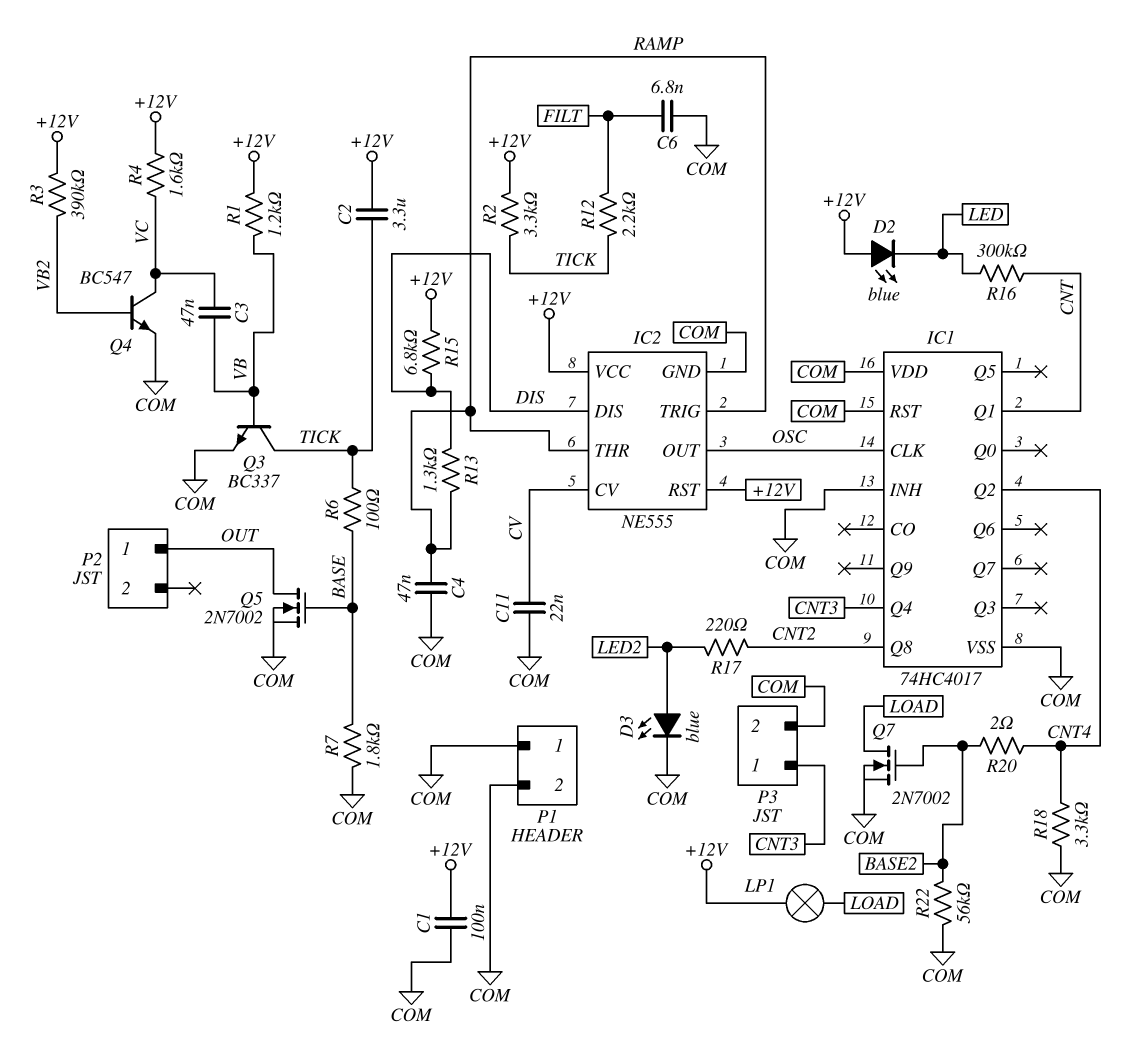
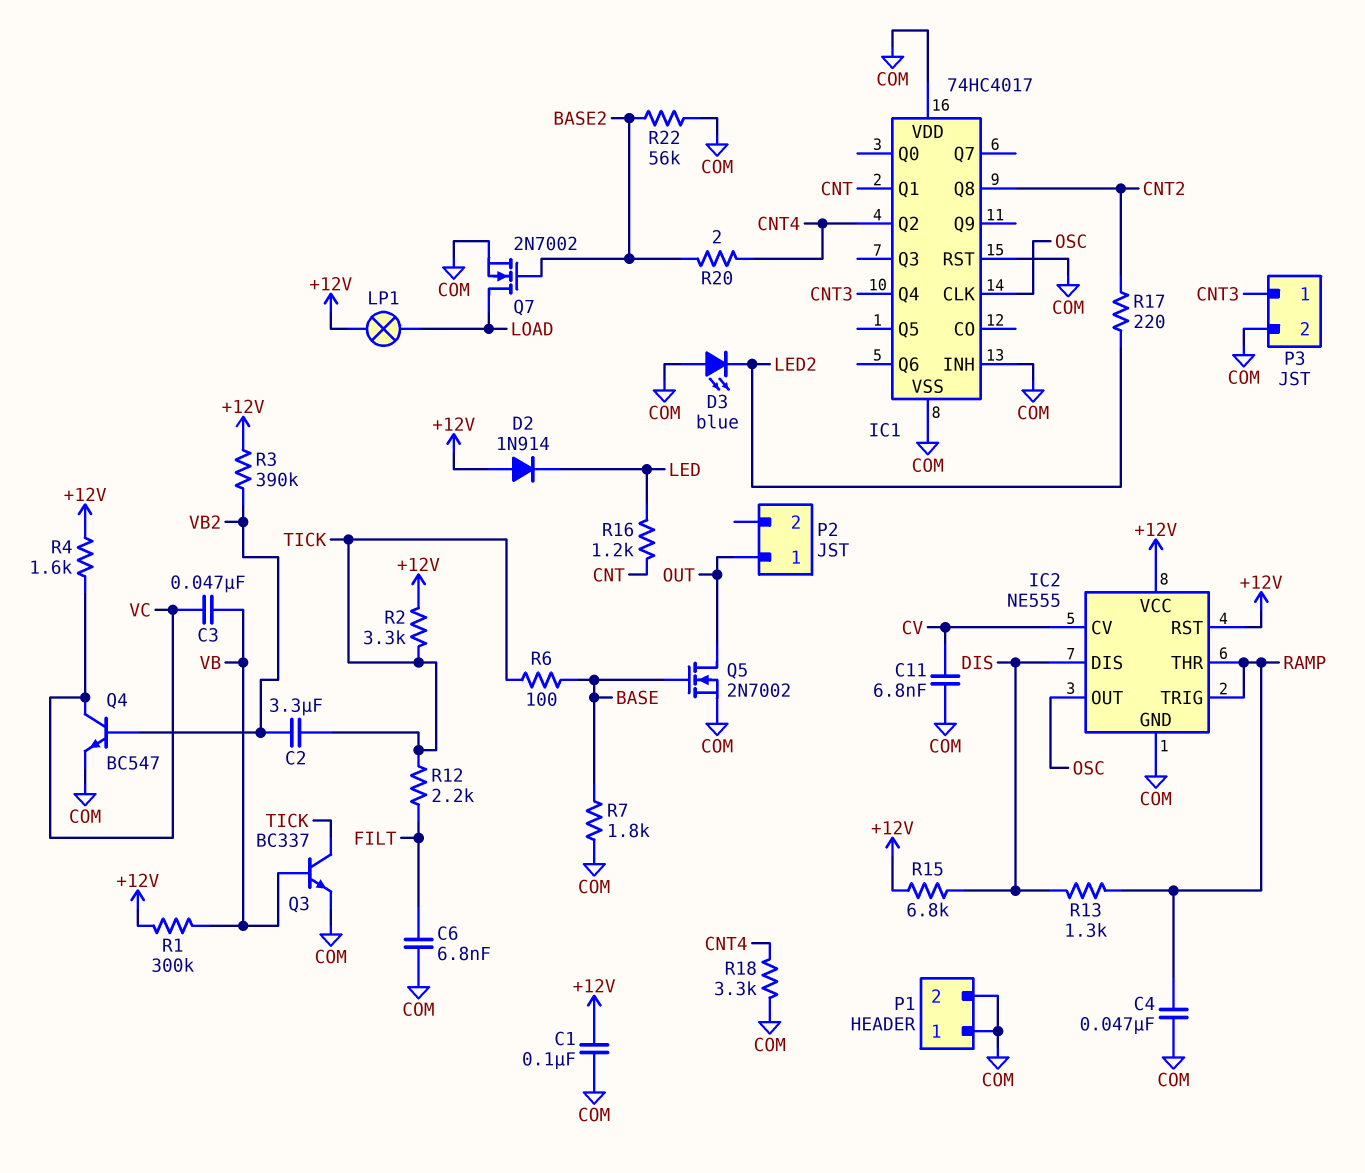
C2: 3.3uF (+12V, TICK) -> 3.3uF (TICK, VB2)
C11: 22nF (COM, CV) -> 6.8nF (COM, CV)
D2: LED blue (A +12V, K LED) -> diode 1N914 (A +12V, K LED)
D3: LED blue (A LED2, K COM) -> LED blue (A COM, K LED2)
R1: 1.2k (+12V, VB) -> 300k (+12V, VB)
R16: 300k (CNT, LED) -> 1.2k (CNT, LED)

